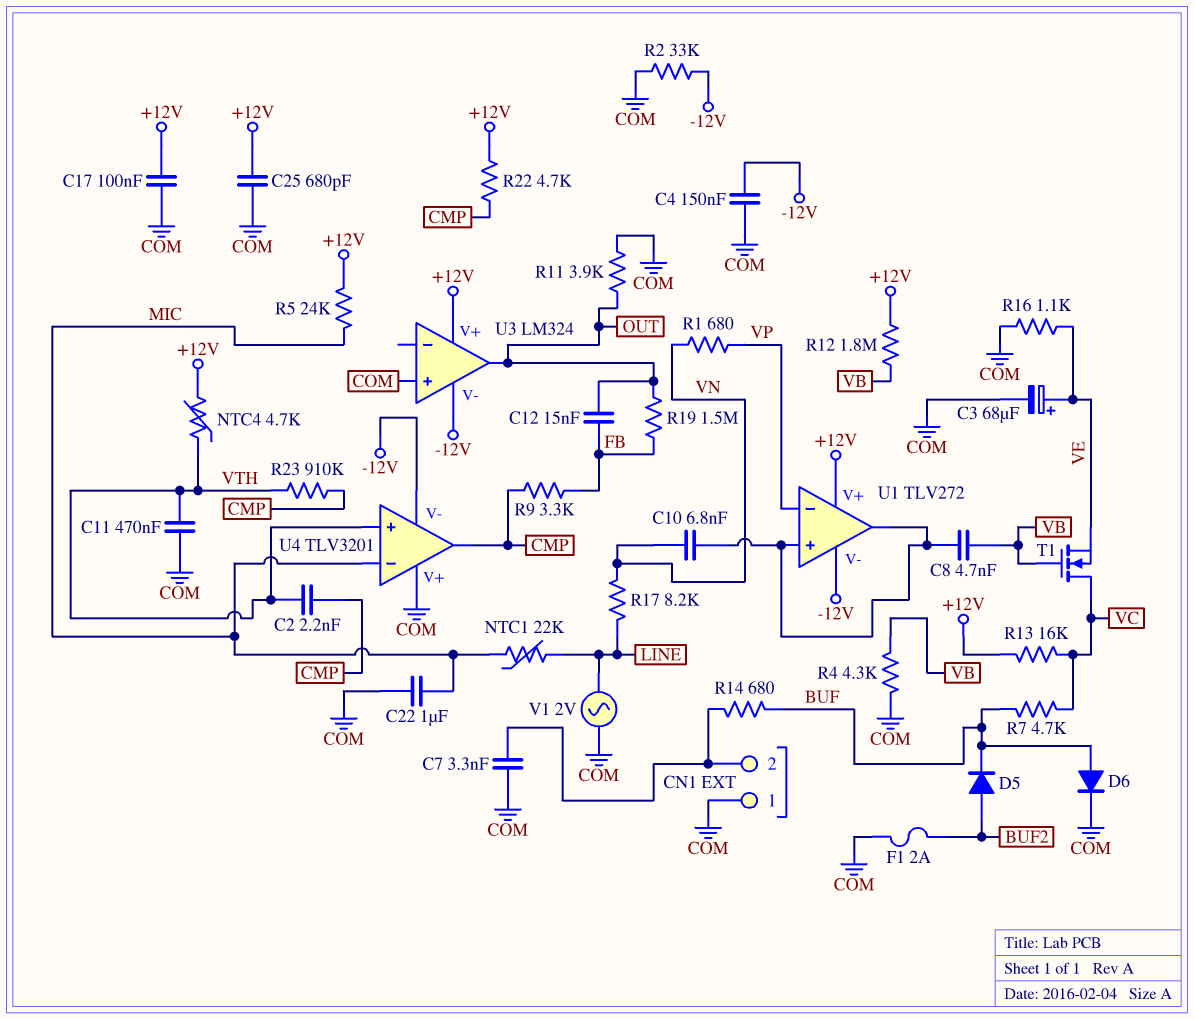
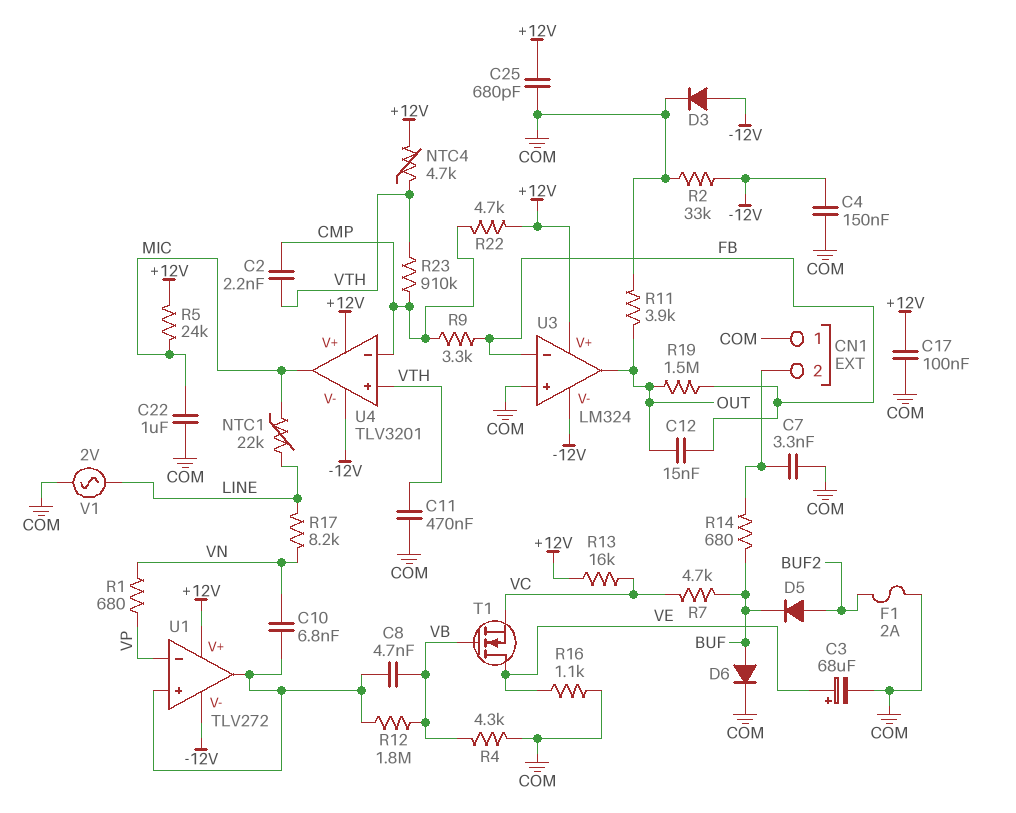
D3: none -> diode (A -12V, K COM)
R12: 1.8M (+12V, VB) -> 1.8M (U1/in+, VB)
T1: NMOS (G VB, D VC, S VE) -> NMOS (G VB, D VE, S VC)
U3 pin in-: none -> FB
U4 pin V+: COM -> +12V
U4 pin in-: MIC -> CMP
U4 pin out: CMP -> MIC

